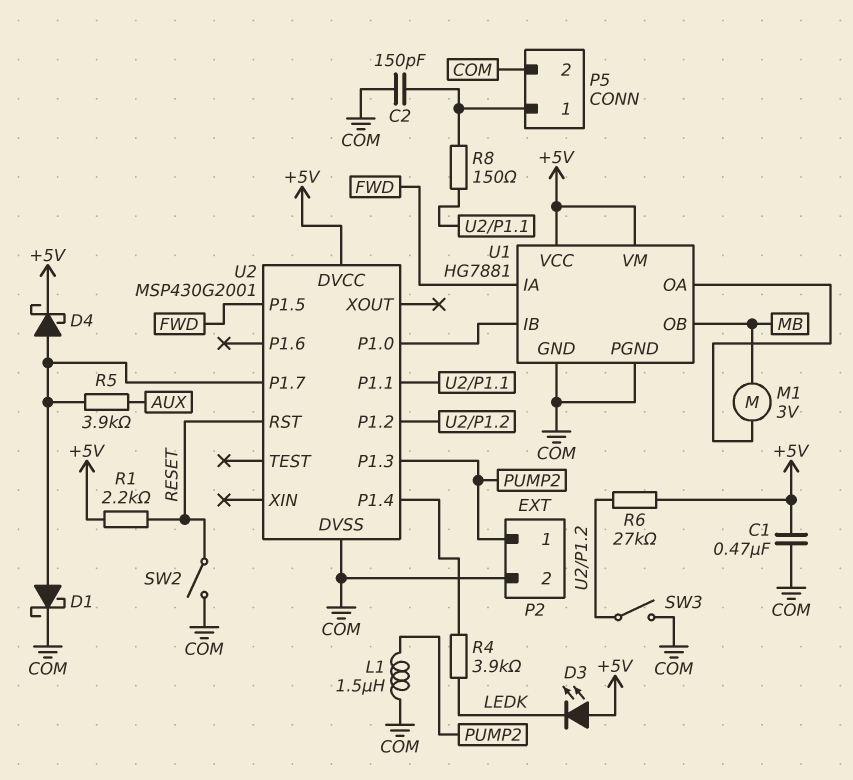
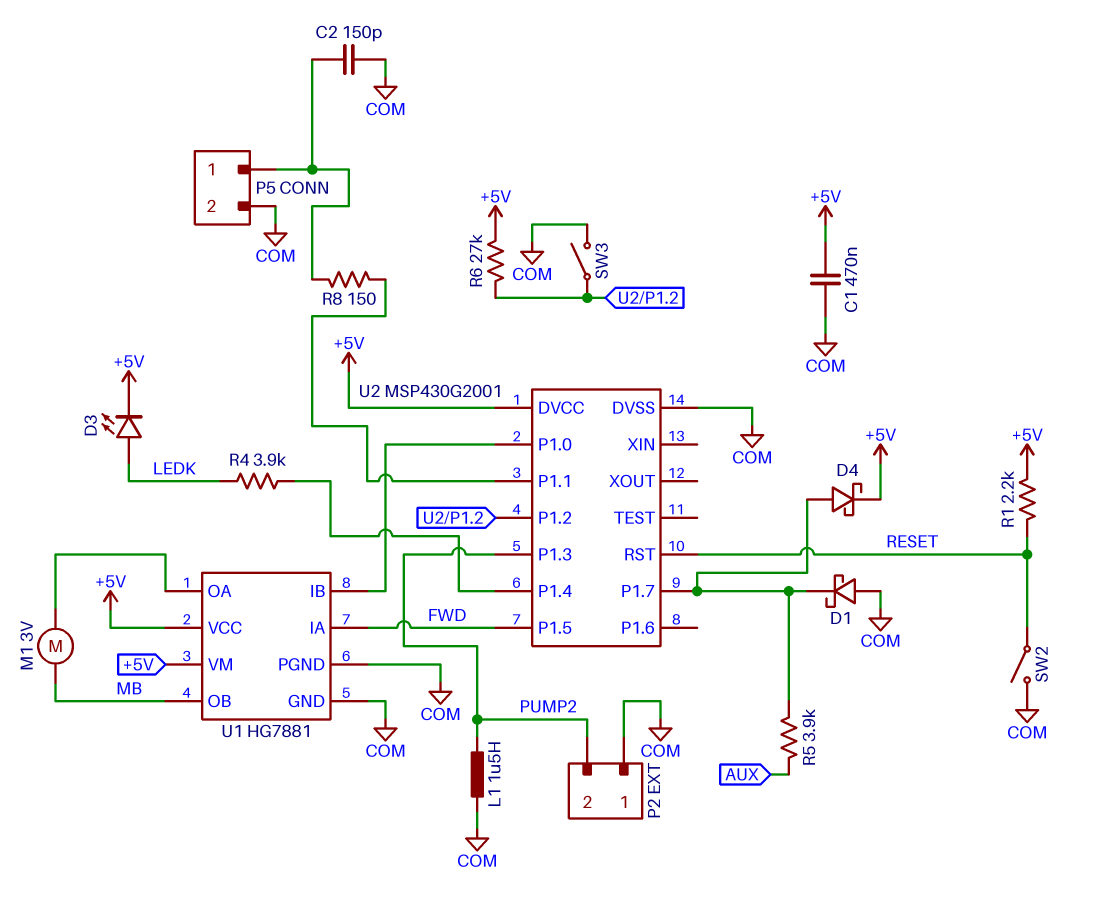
D1: schottky (A U2/P1.7, K COM) -> schottky (A COM, K U2/P1.7)
D3: LED (A +5V, K LEDK) -> LED (A LEDK, K +5V)
P2 pin 1: PUMP2 -> COM
P2 pin 2: COM -> PUMP2

